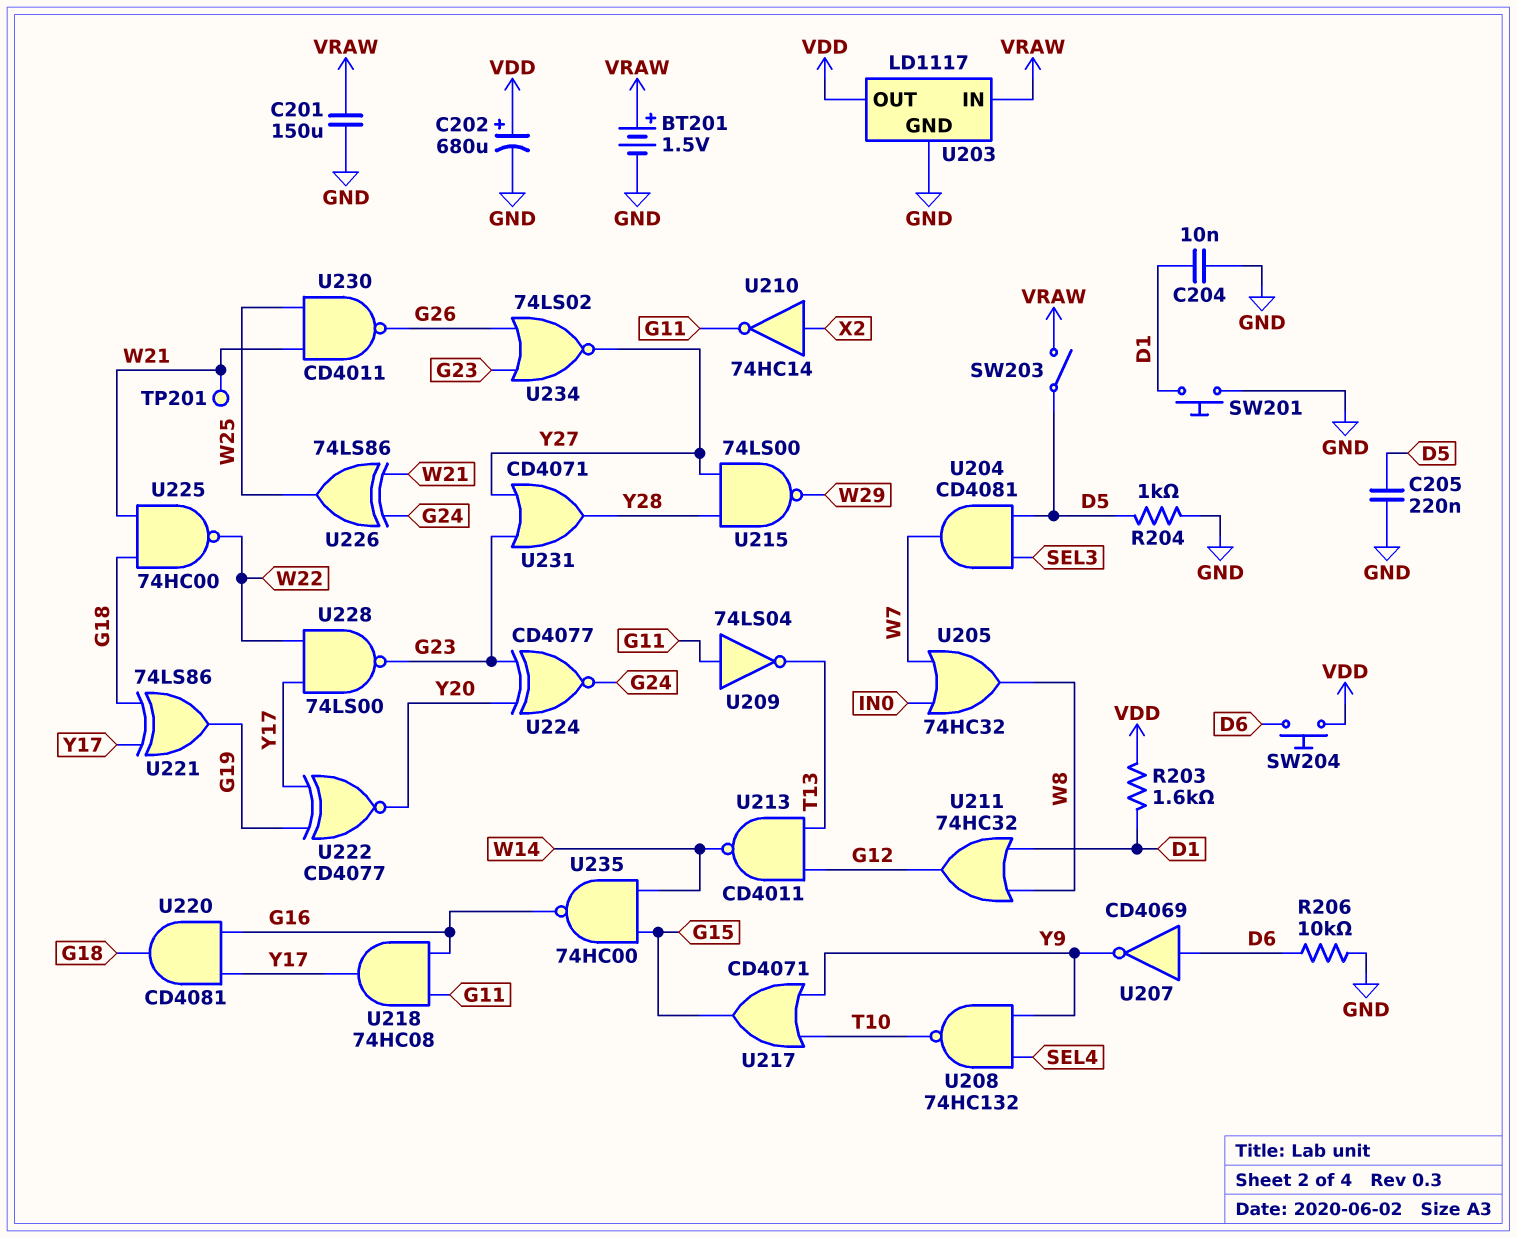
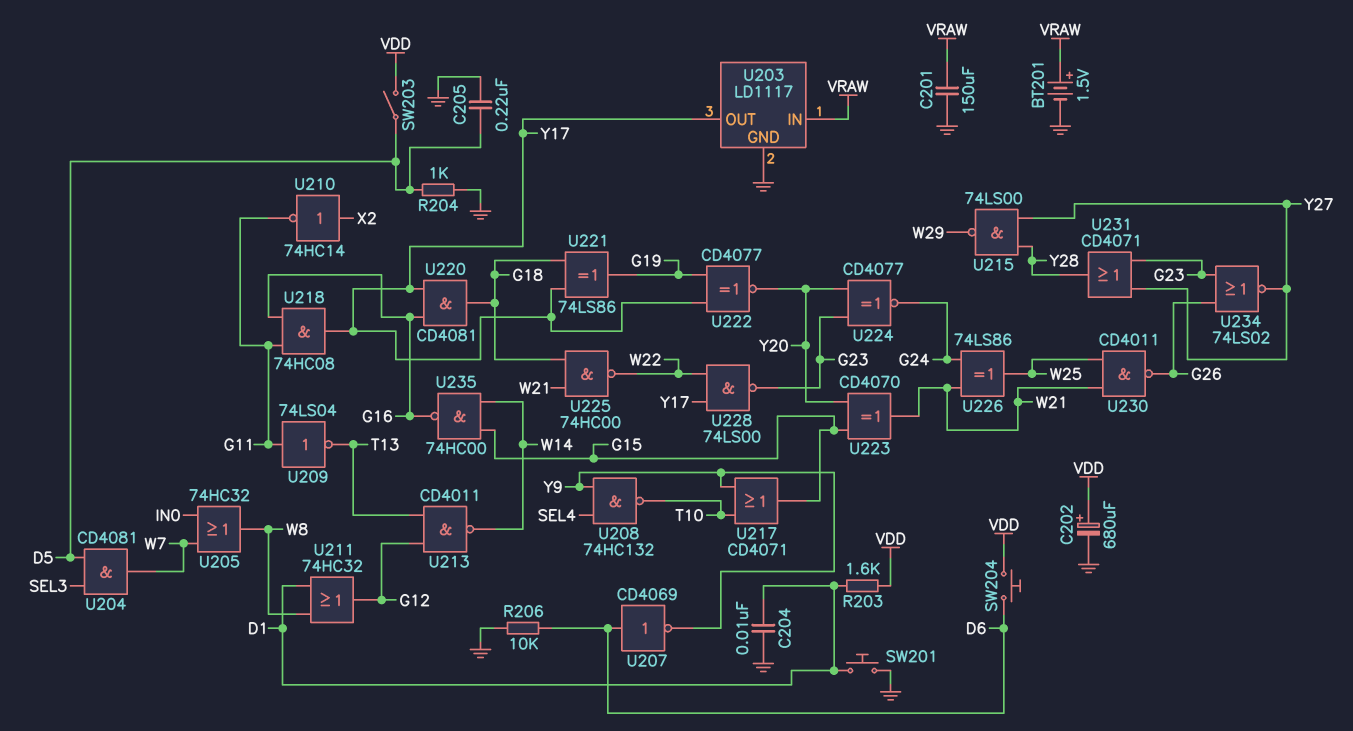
SW203: switch (D5, VRAW) -> switch (D5, VDD)
TP201: test point (W21) -> none
U203 pin OUT: VDD -> Y17
U223: none -> XOR CD4070 (in G15, in Y20, out W21)

